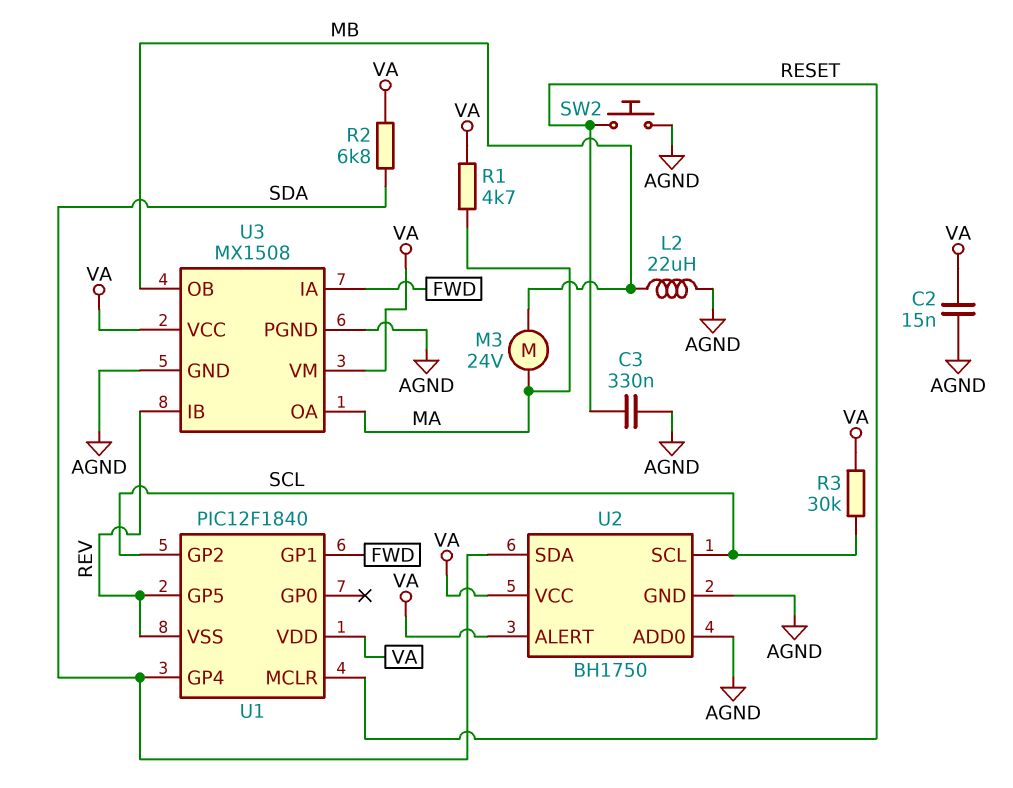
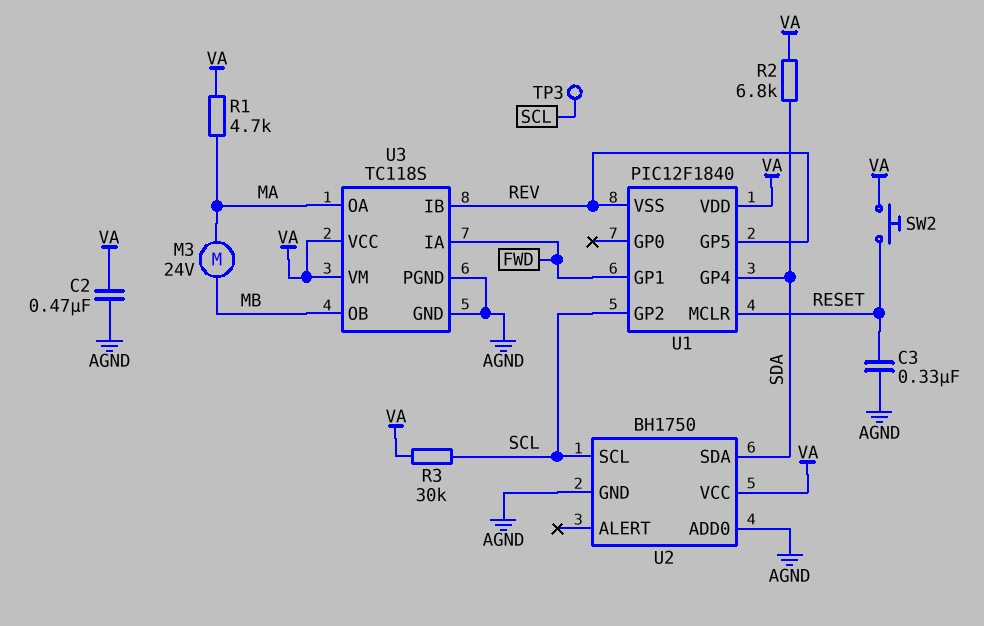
C2: 15nF (AGND, VA) -> 470nF (AGND, VA)
L2: 22uH (AGND, MB) -> none
SW2: button (AGND, RESET) -> button (RESET, VA)
TP3: none -> test point (SCL)
U2 pin ALERT: VA -> none
U3: MX1508 -> TC118S

